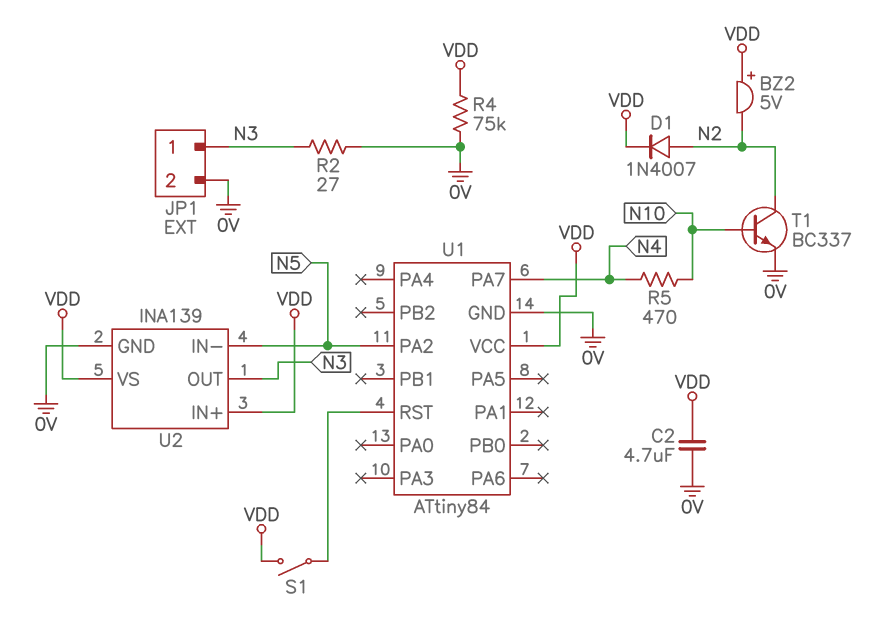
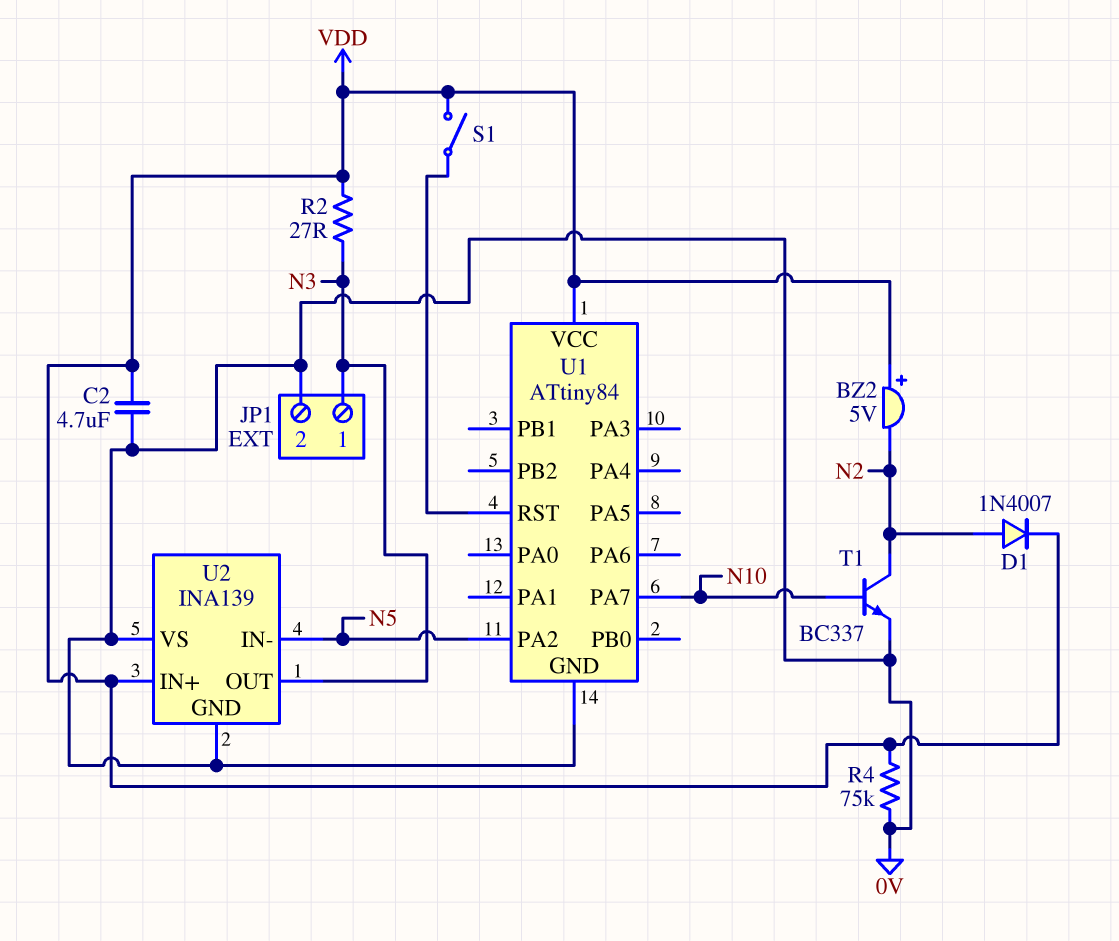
R2: 27 (0V, N3) -> 27 (N3, VDD)
R5: 470 (N4, N10) -> none
U1 pin PA7: N4 -> N10
U2 pin VS: VDD -> 0V

